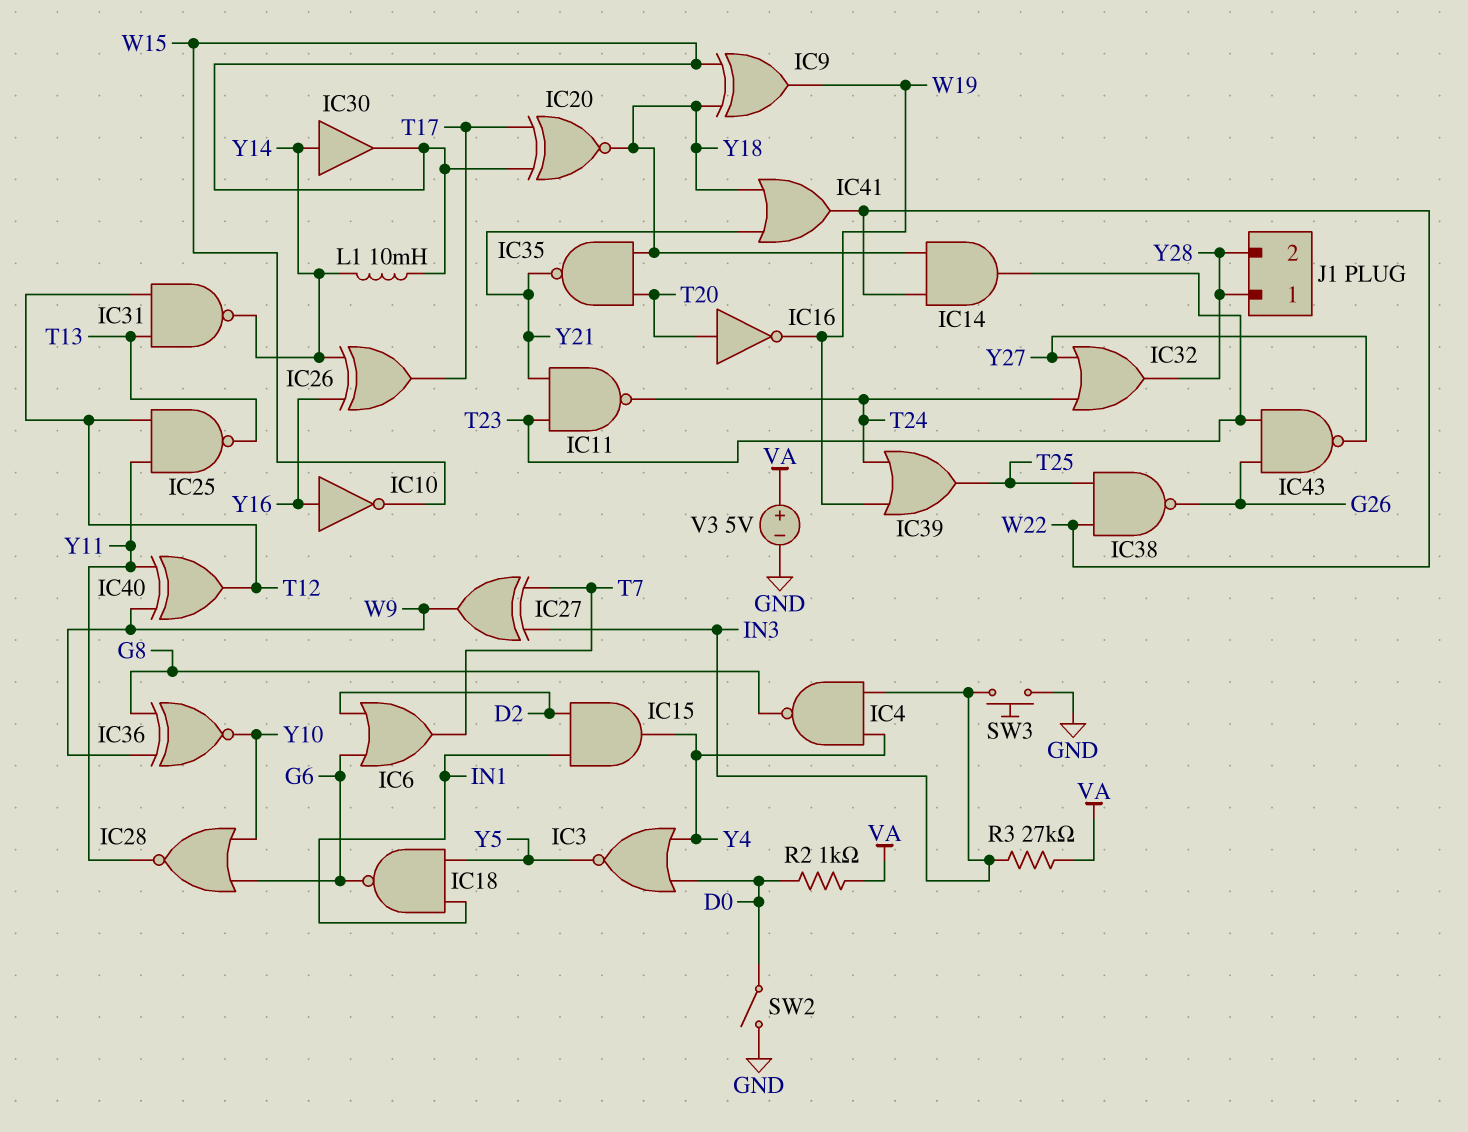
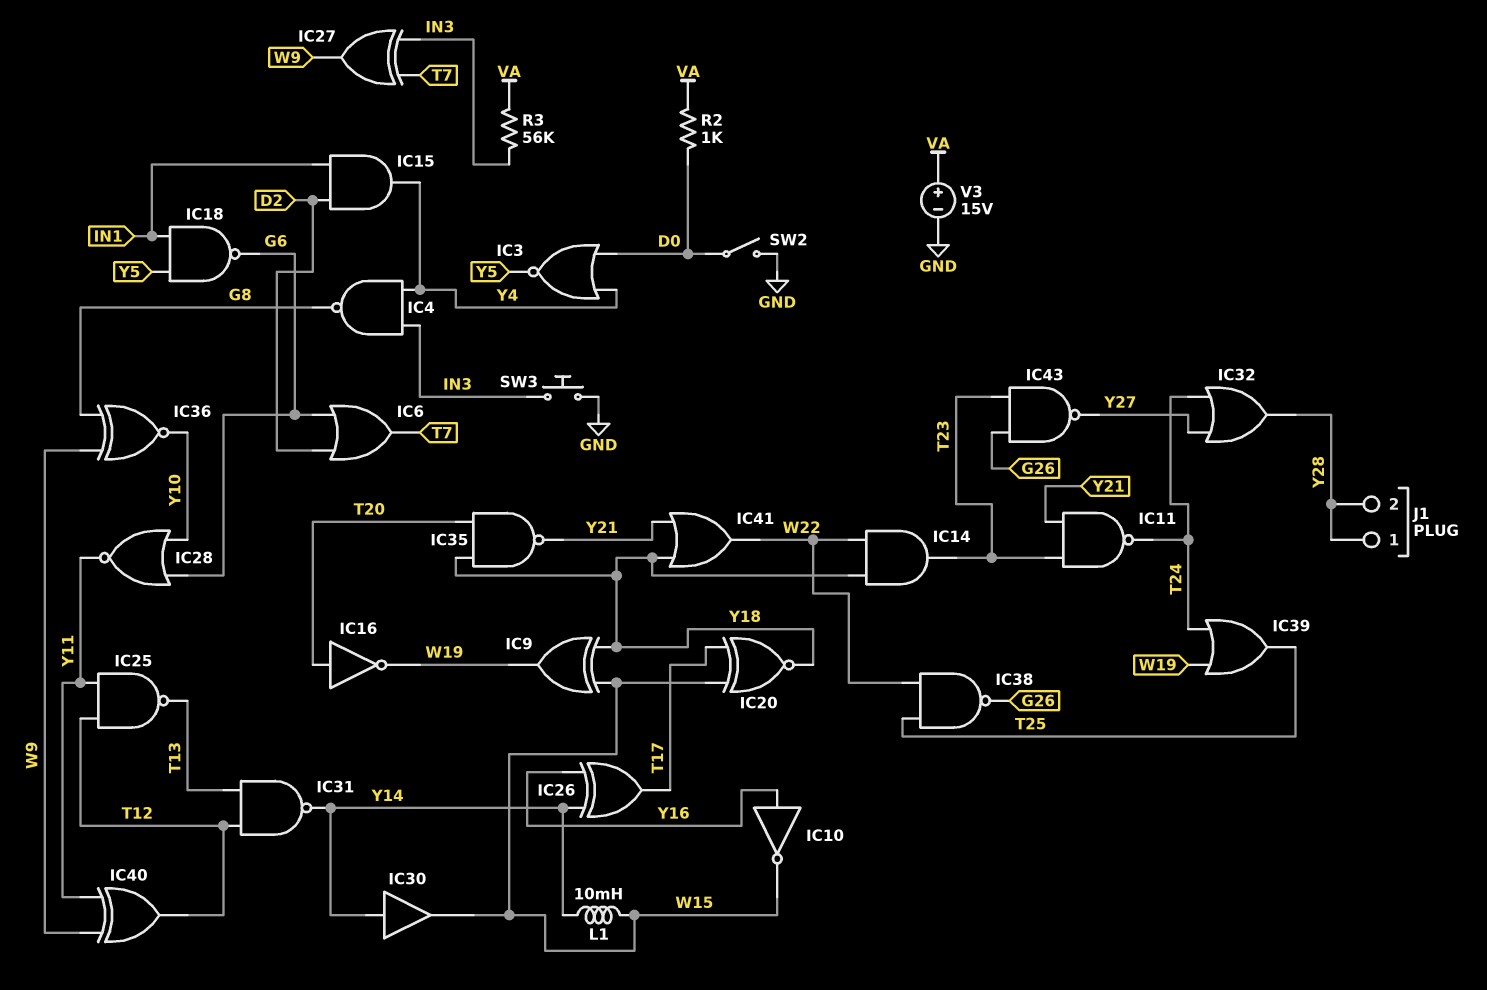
R3: 27k (IN3, VA) -> 56k (IN3, VA)
V3: 5V (plus VA, minus GND) -> 15V (plus VA, minus GND)

